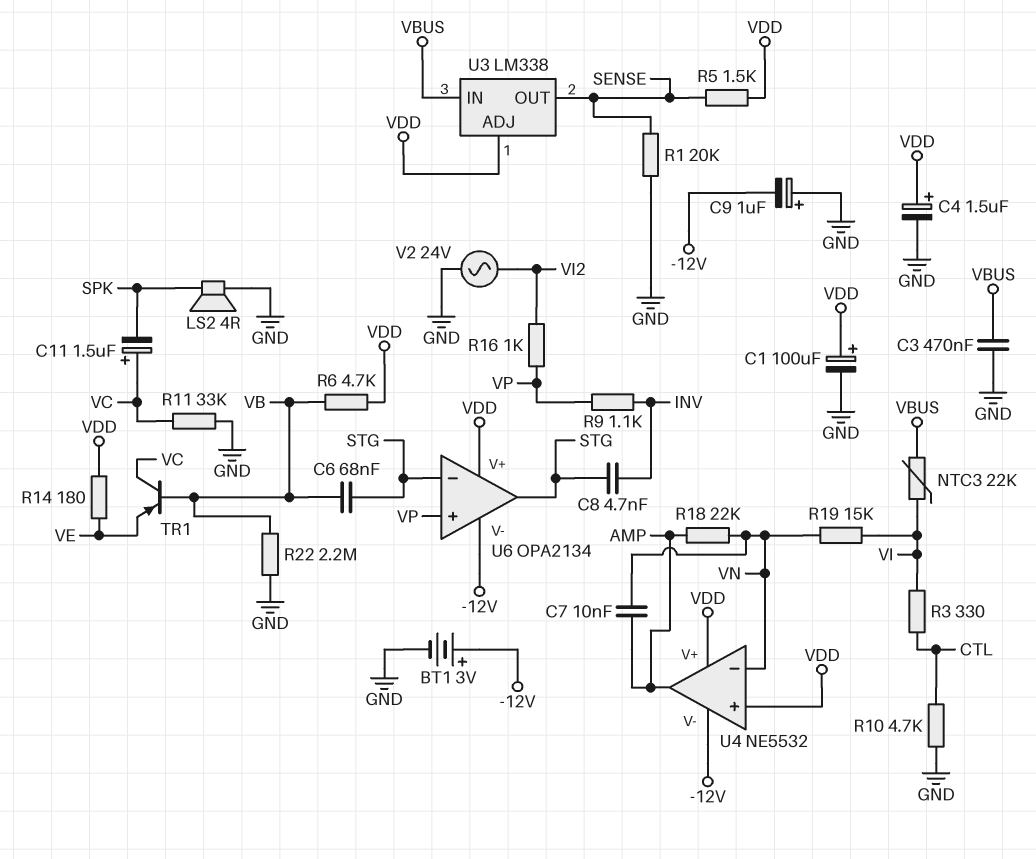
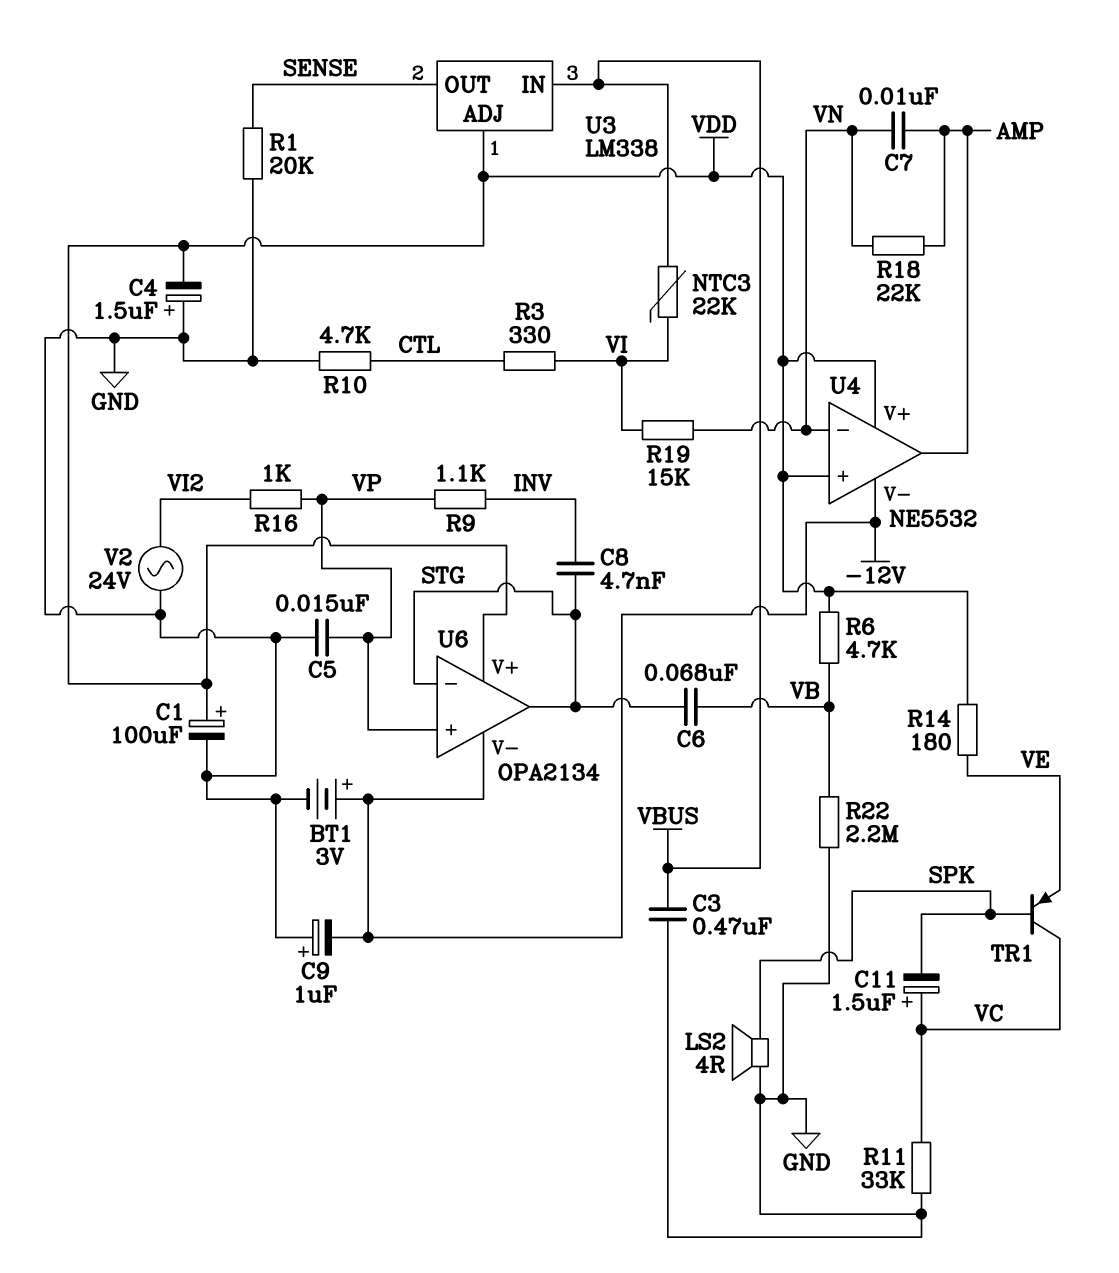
C4: 1.5uF (plus VDD, minus GND) -> 1.5uF (plus GND, minus VDD)
C5: none -> 15nF (GND, VP)
R5: 1.5k (SENSE, VDD) -> none
TR1: PNP (B VB, C VC, E VE) -> PNP (B SPK, C VC, E VE)

